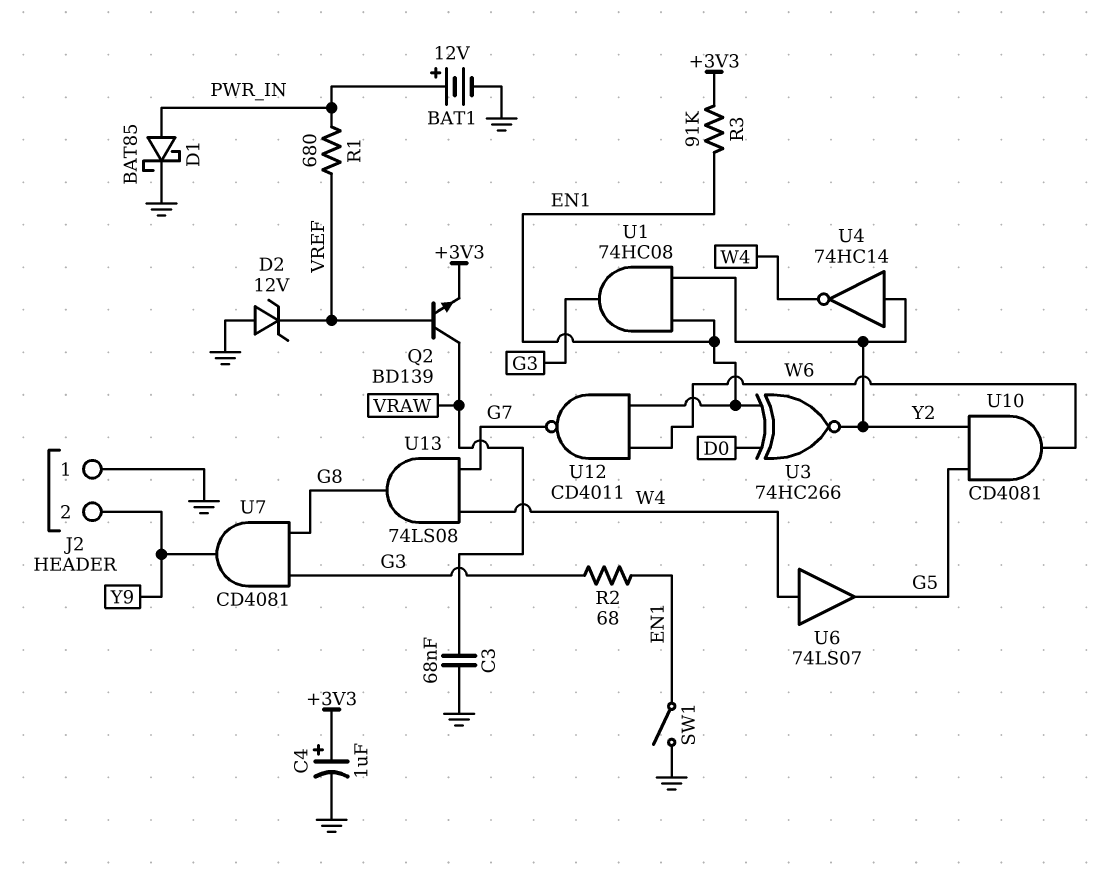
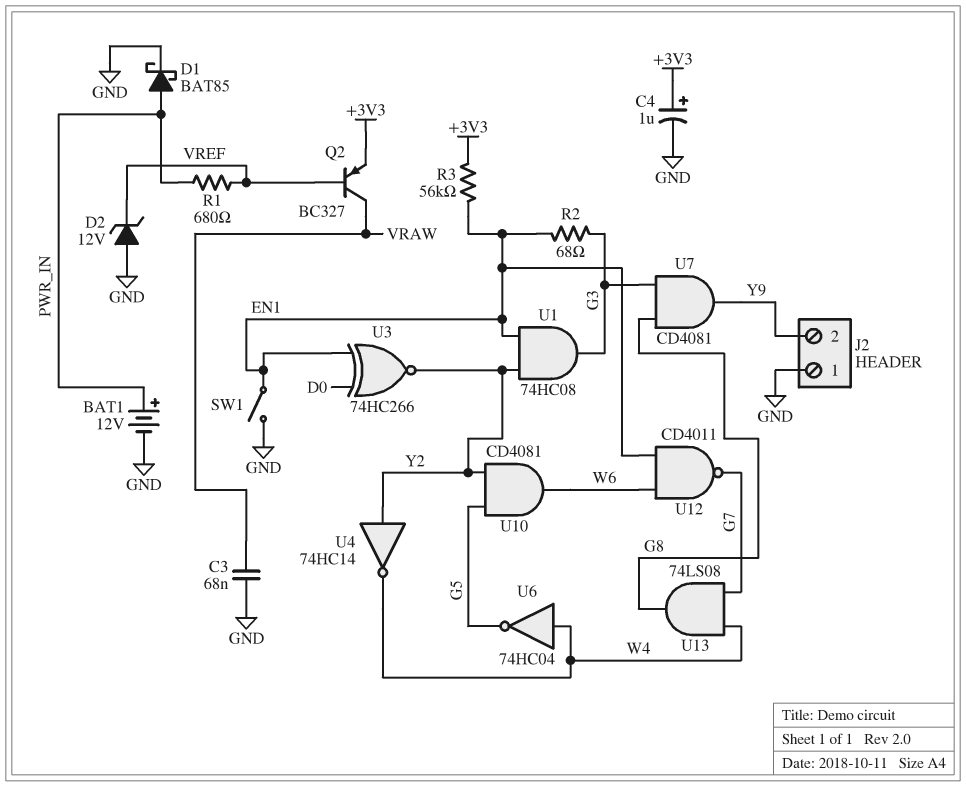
Q2: NPN BD139 (B VREF, C VRAW, E +3V3) -> PNP BC327 (B VREF, C VRAW, E +3V3)
R3: 91k (+3V3, EN1) -> 56k (+3V3, EN1)
U6: buffer 74LS07 (in W4, out G5) -> NOT 74HC04 (in W4, out G5)

